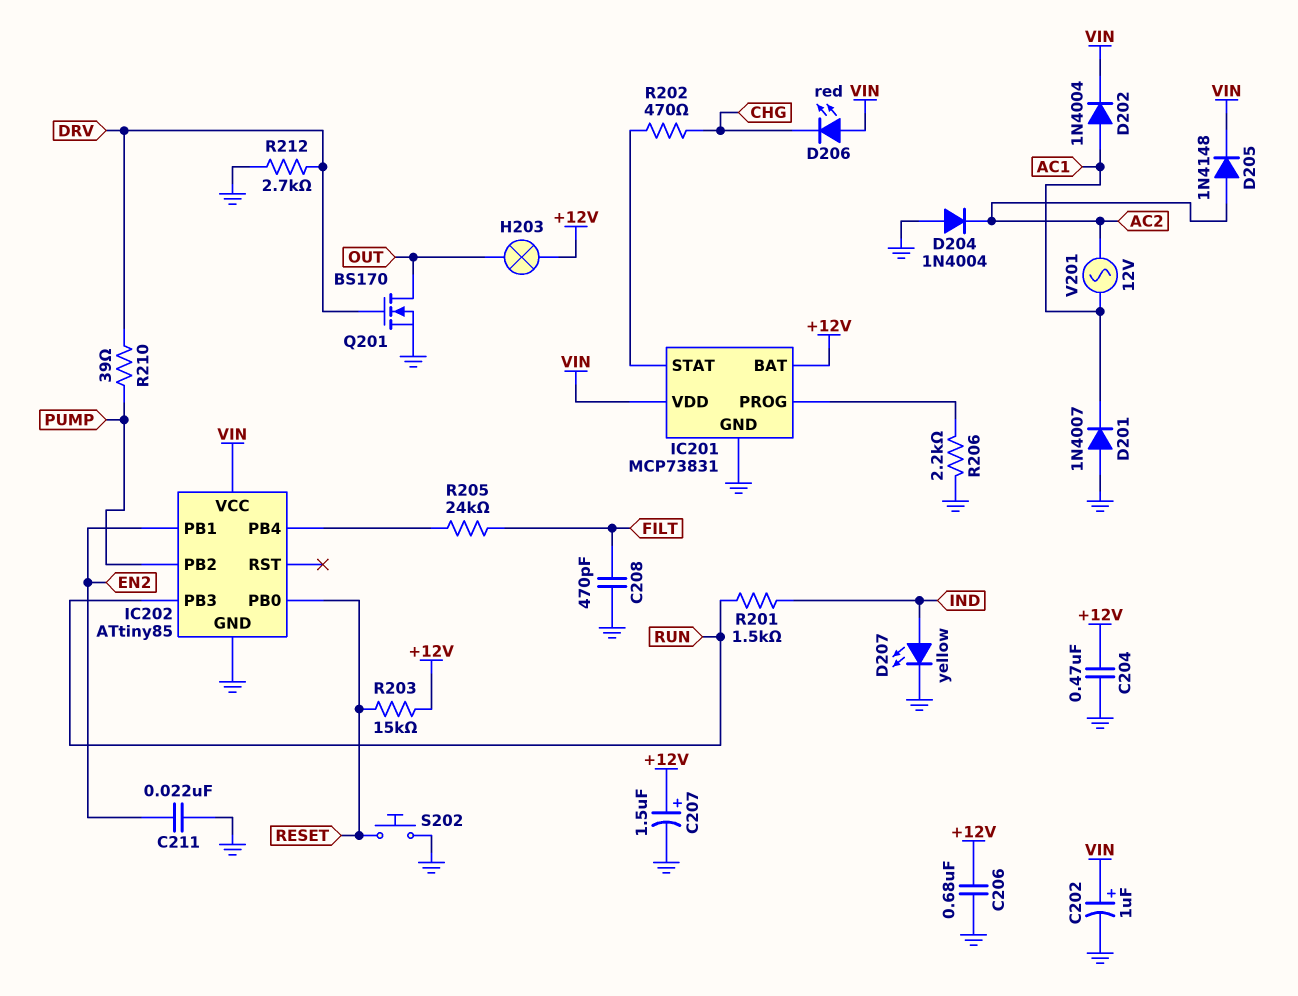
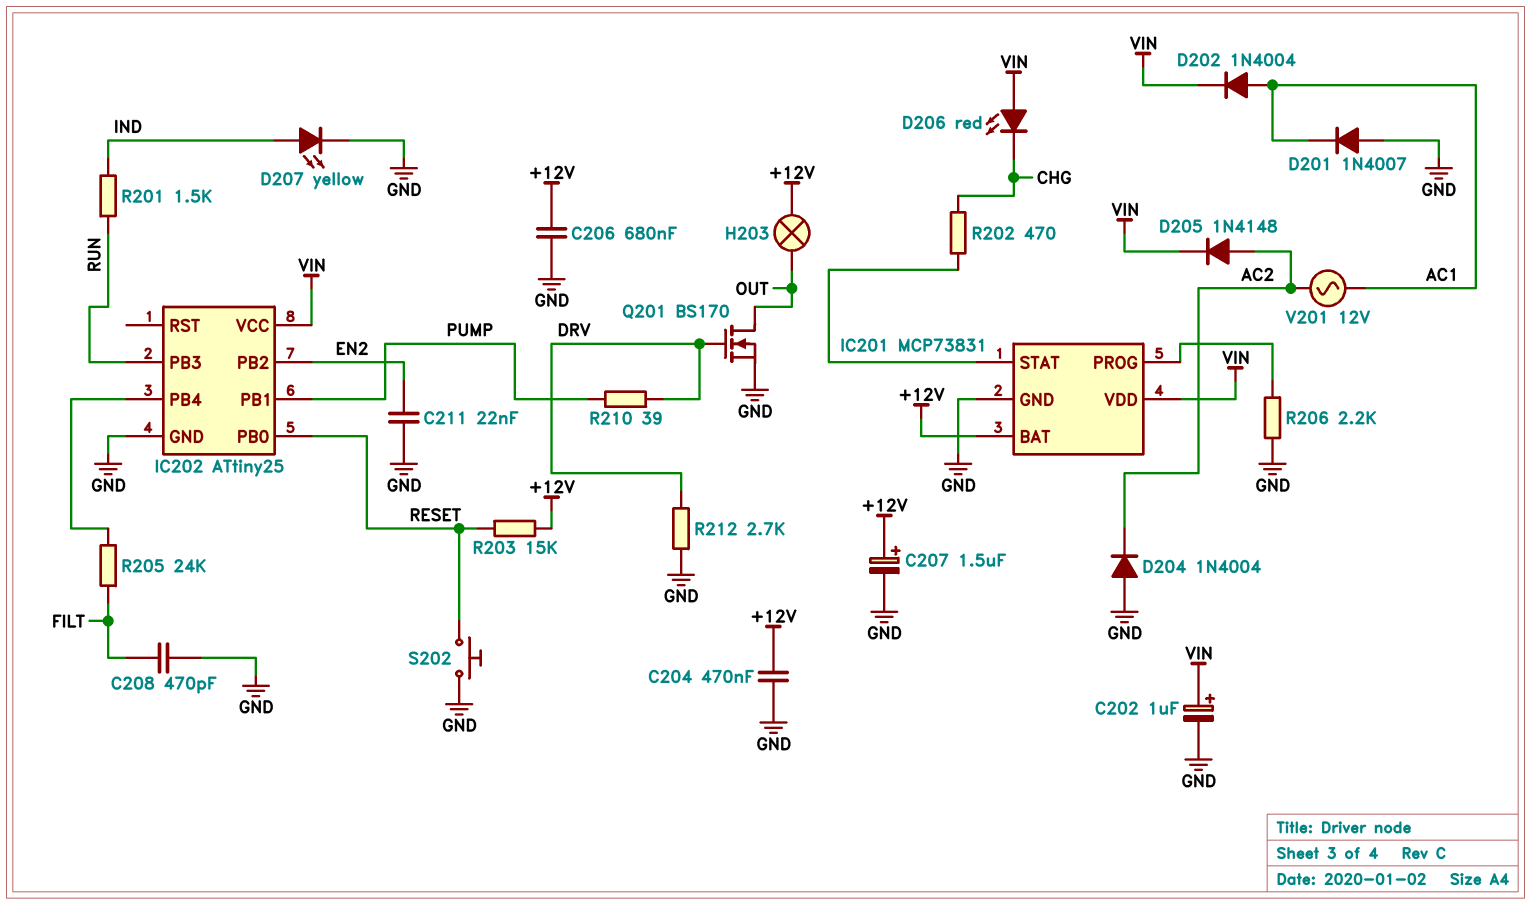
IC202: ATtiny85 -> ATtiny25
IC202 pin PB1: EN2 -> PUMP
IC202 pin PB2: PUMP -> EN2

